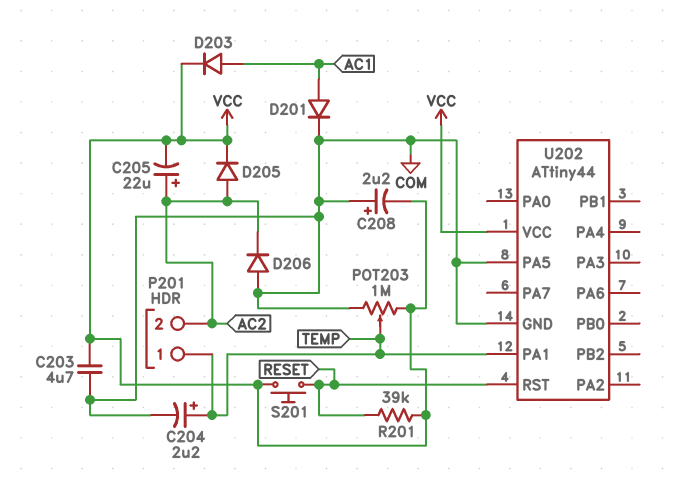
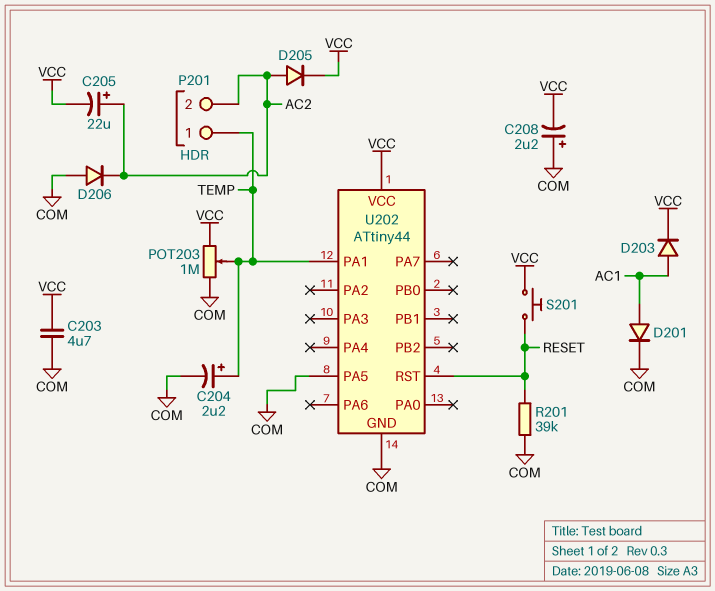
R201: 39k (RESET, VCC) -> 39k (COM, RESET)

